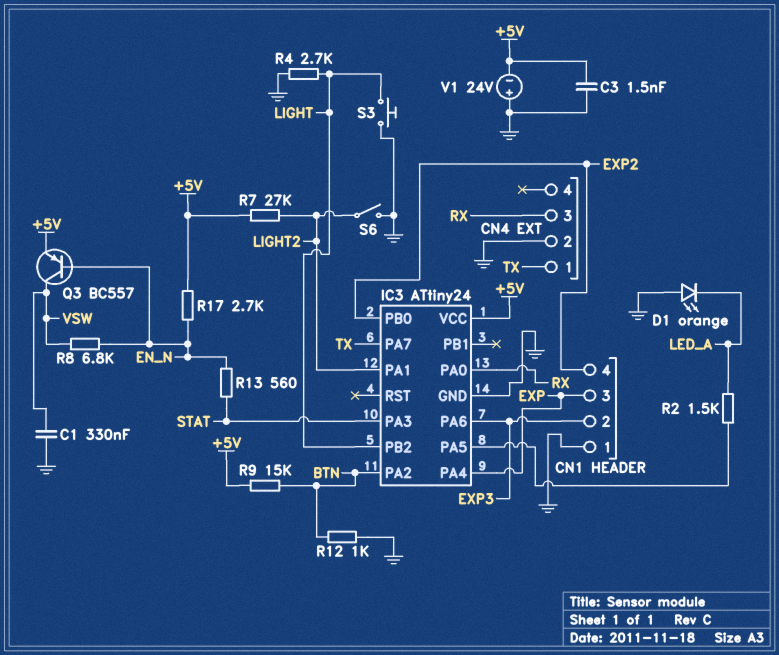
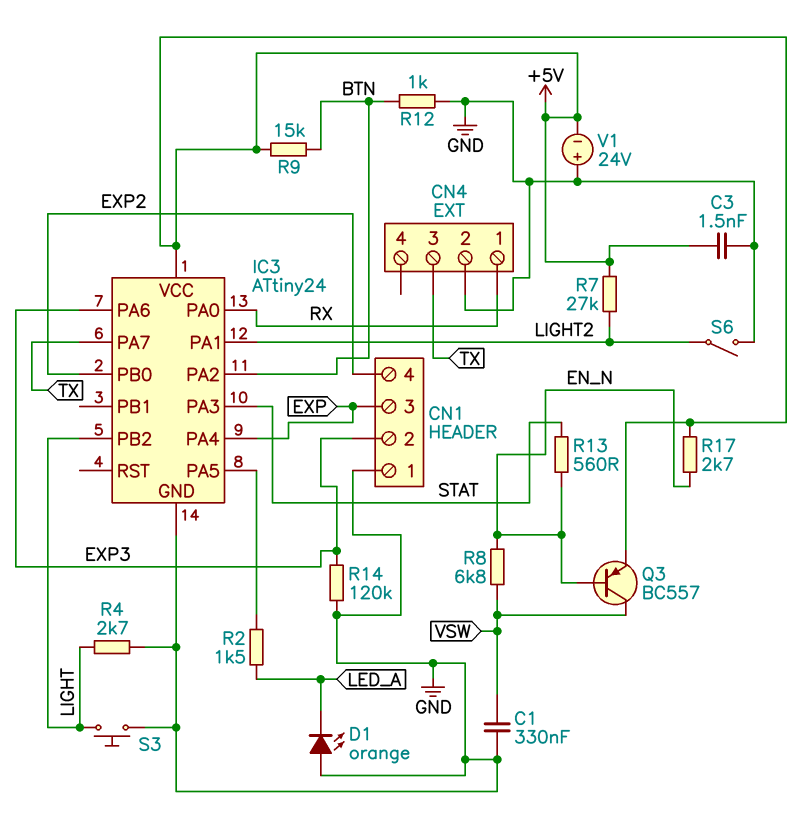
CN4 pin 1: TX -> RX
CN4 pin 3: RX -> TX
R14: none -> 120k (EXP3, GND)

